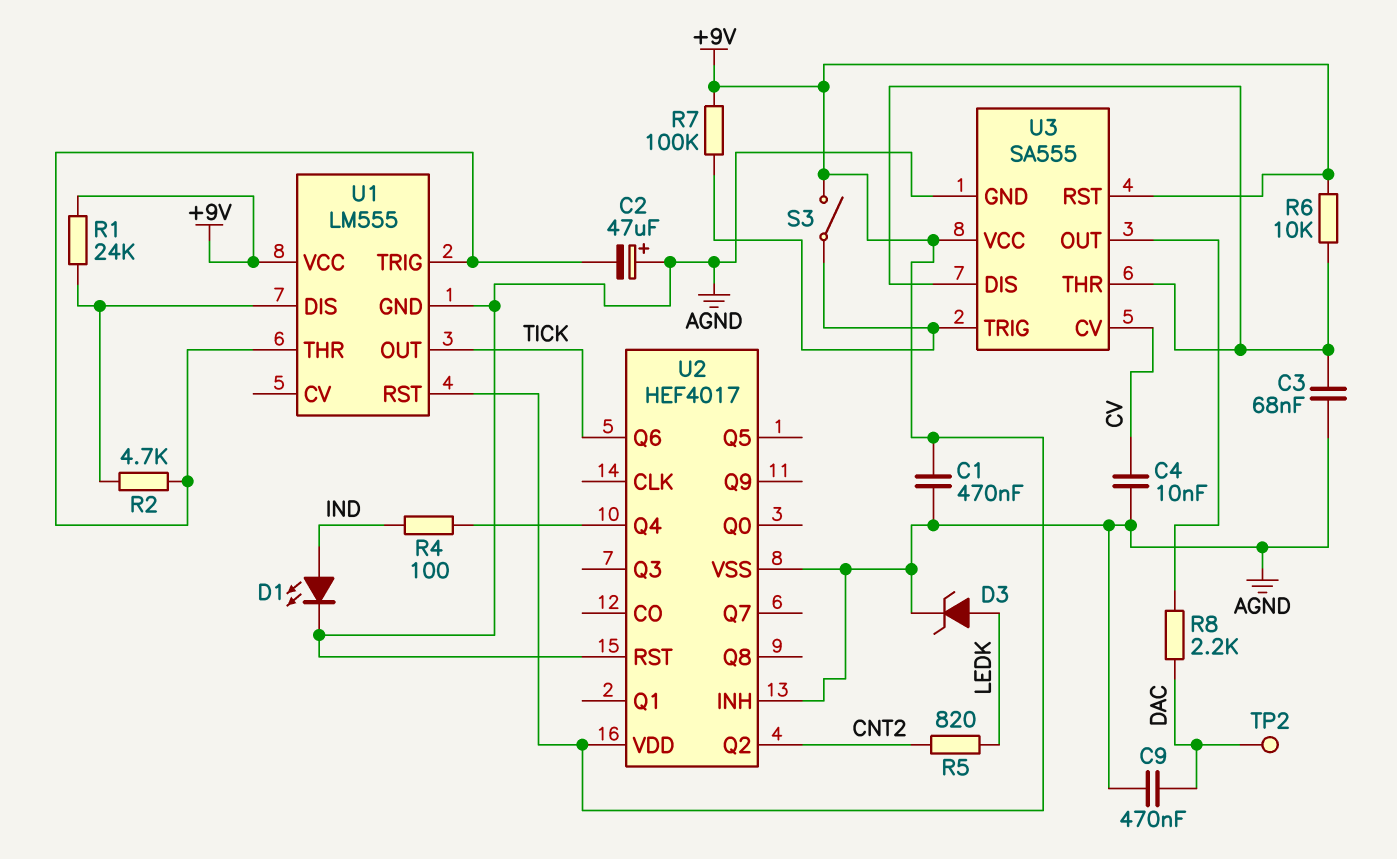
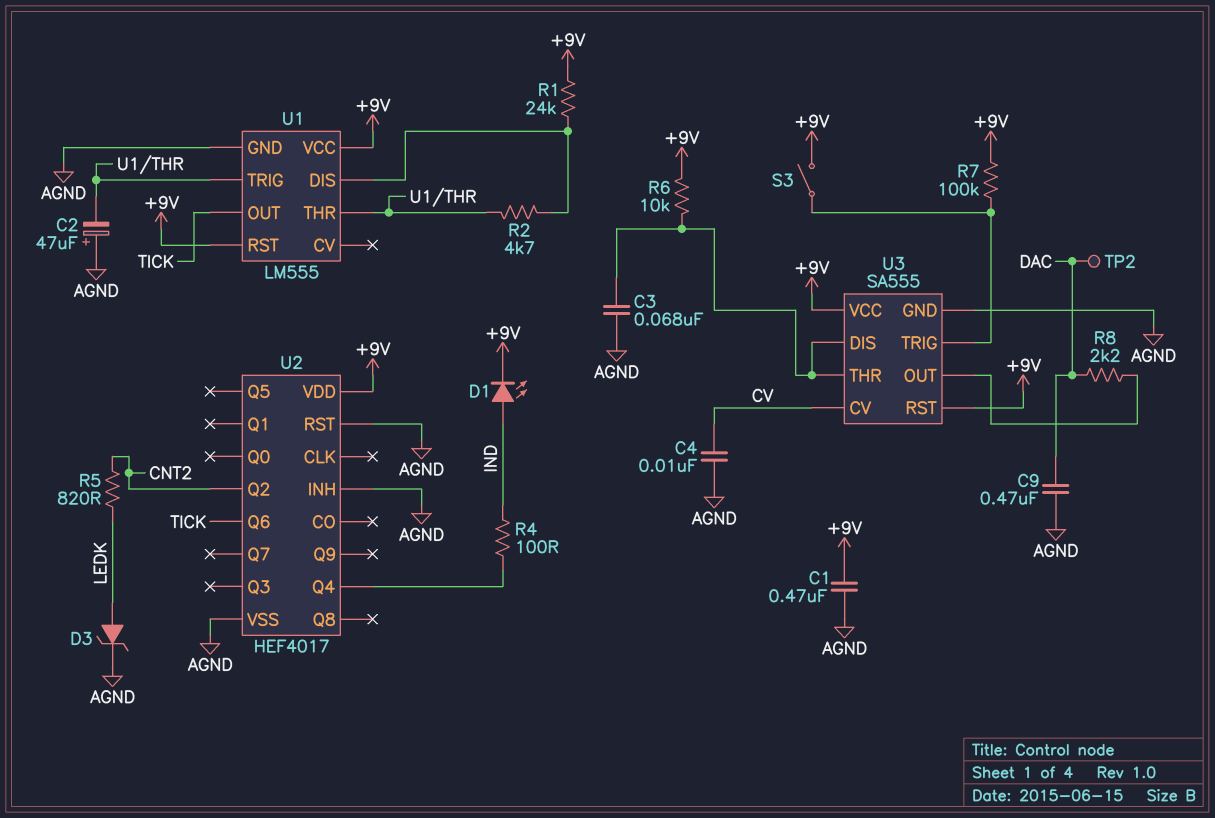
D1: LED (A IND, K AGND) -> LED (A IND, K +9V)

